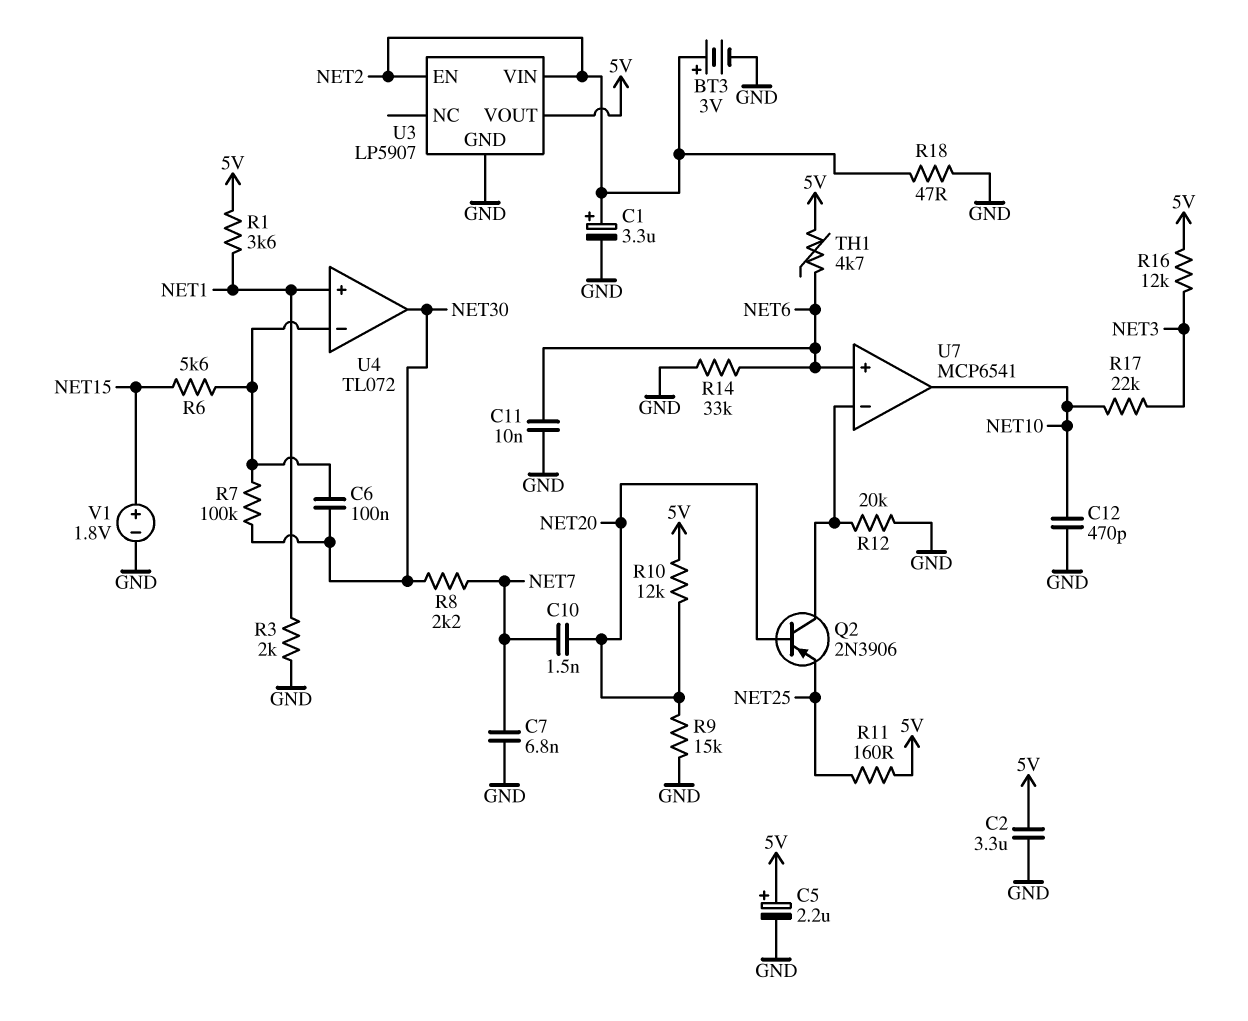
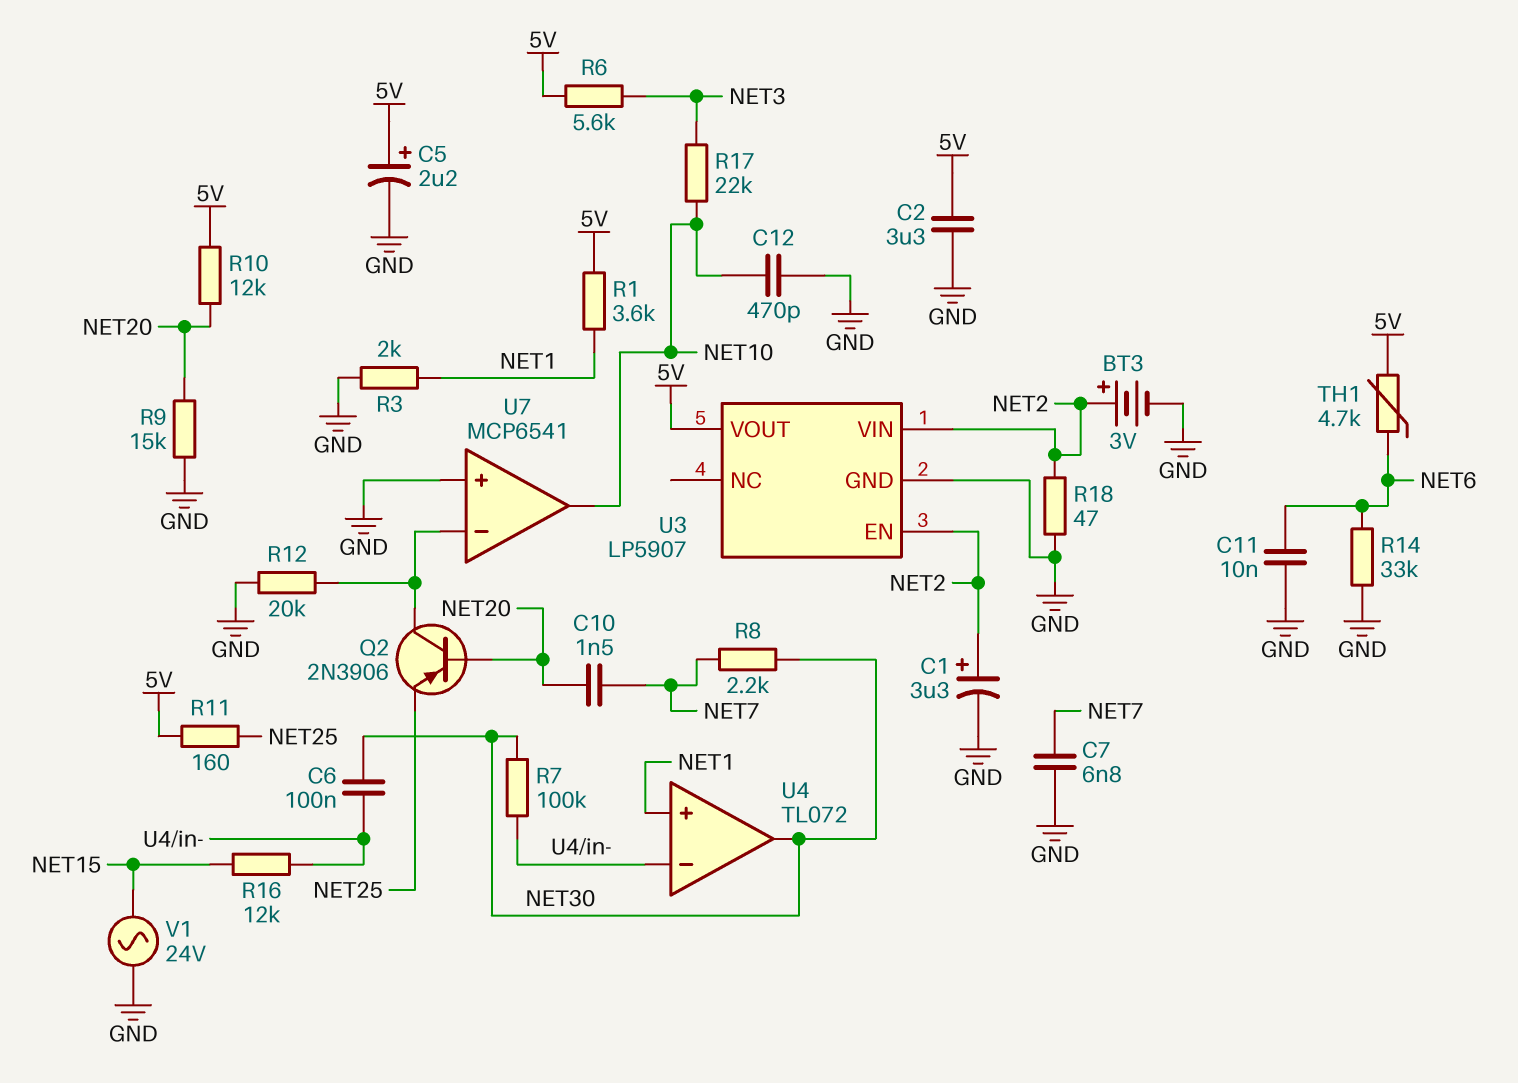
R6: 5.6k (NET15, U4/in-) -> 5.6k (5V, NET3)
R16: 12k (5V, NET3) -> 12k (NET15, U4/in-)
U7 pin in+: NET6 -> GND
V1: 1.8V (plus NET15, minus GND) -> AC 24V (GND, NET15)

